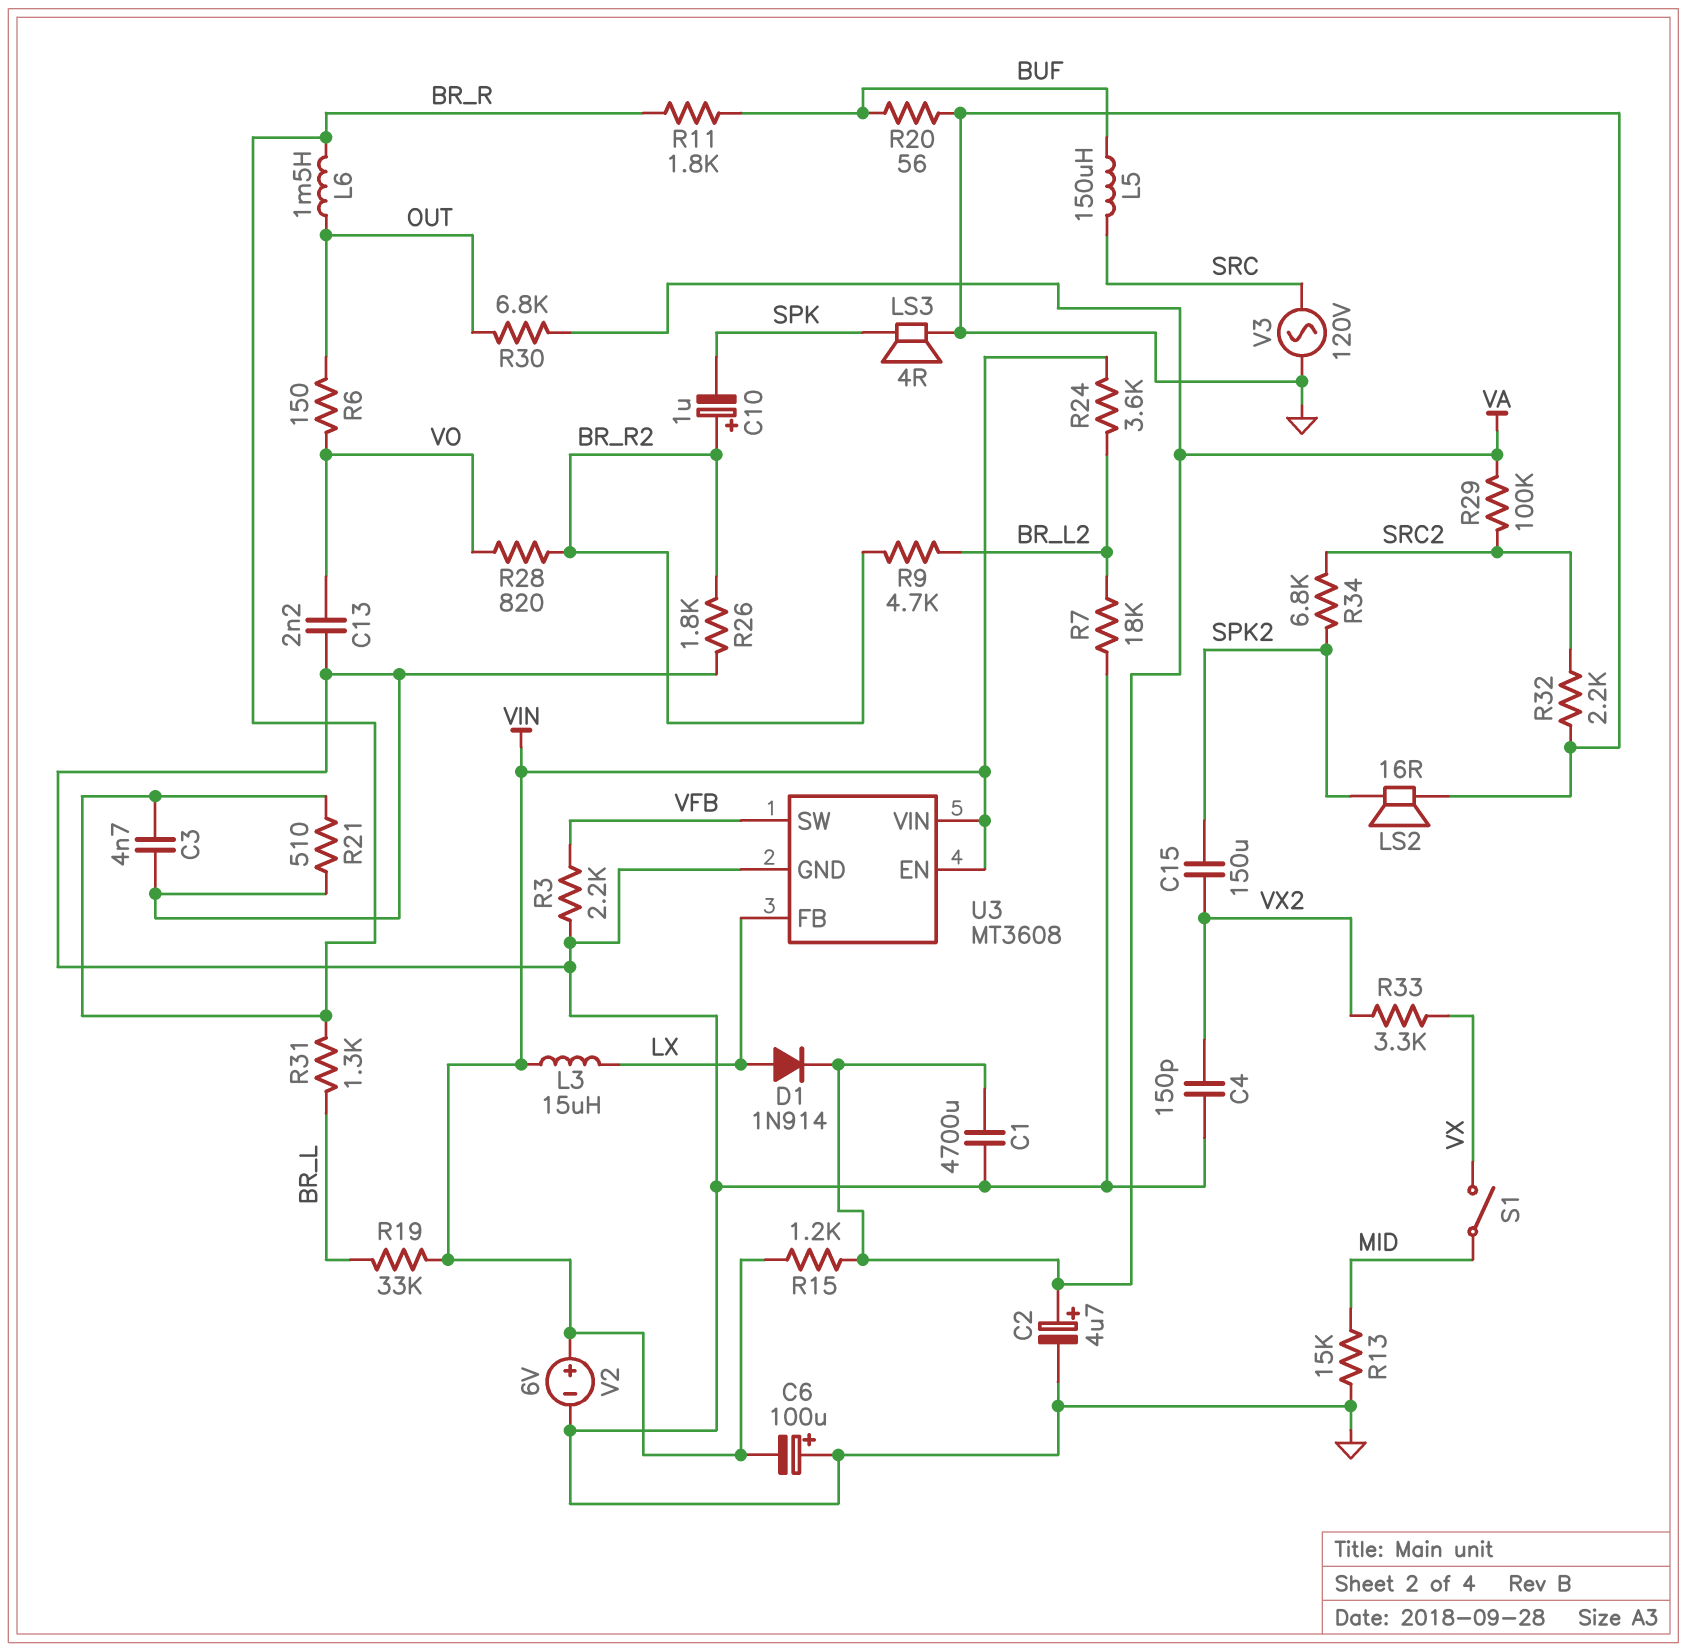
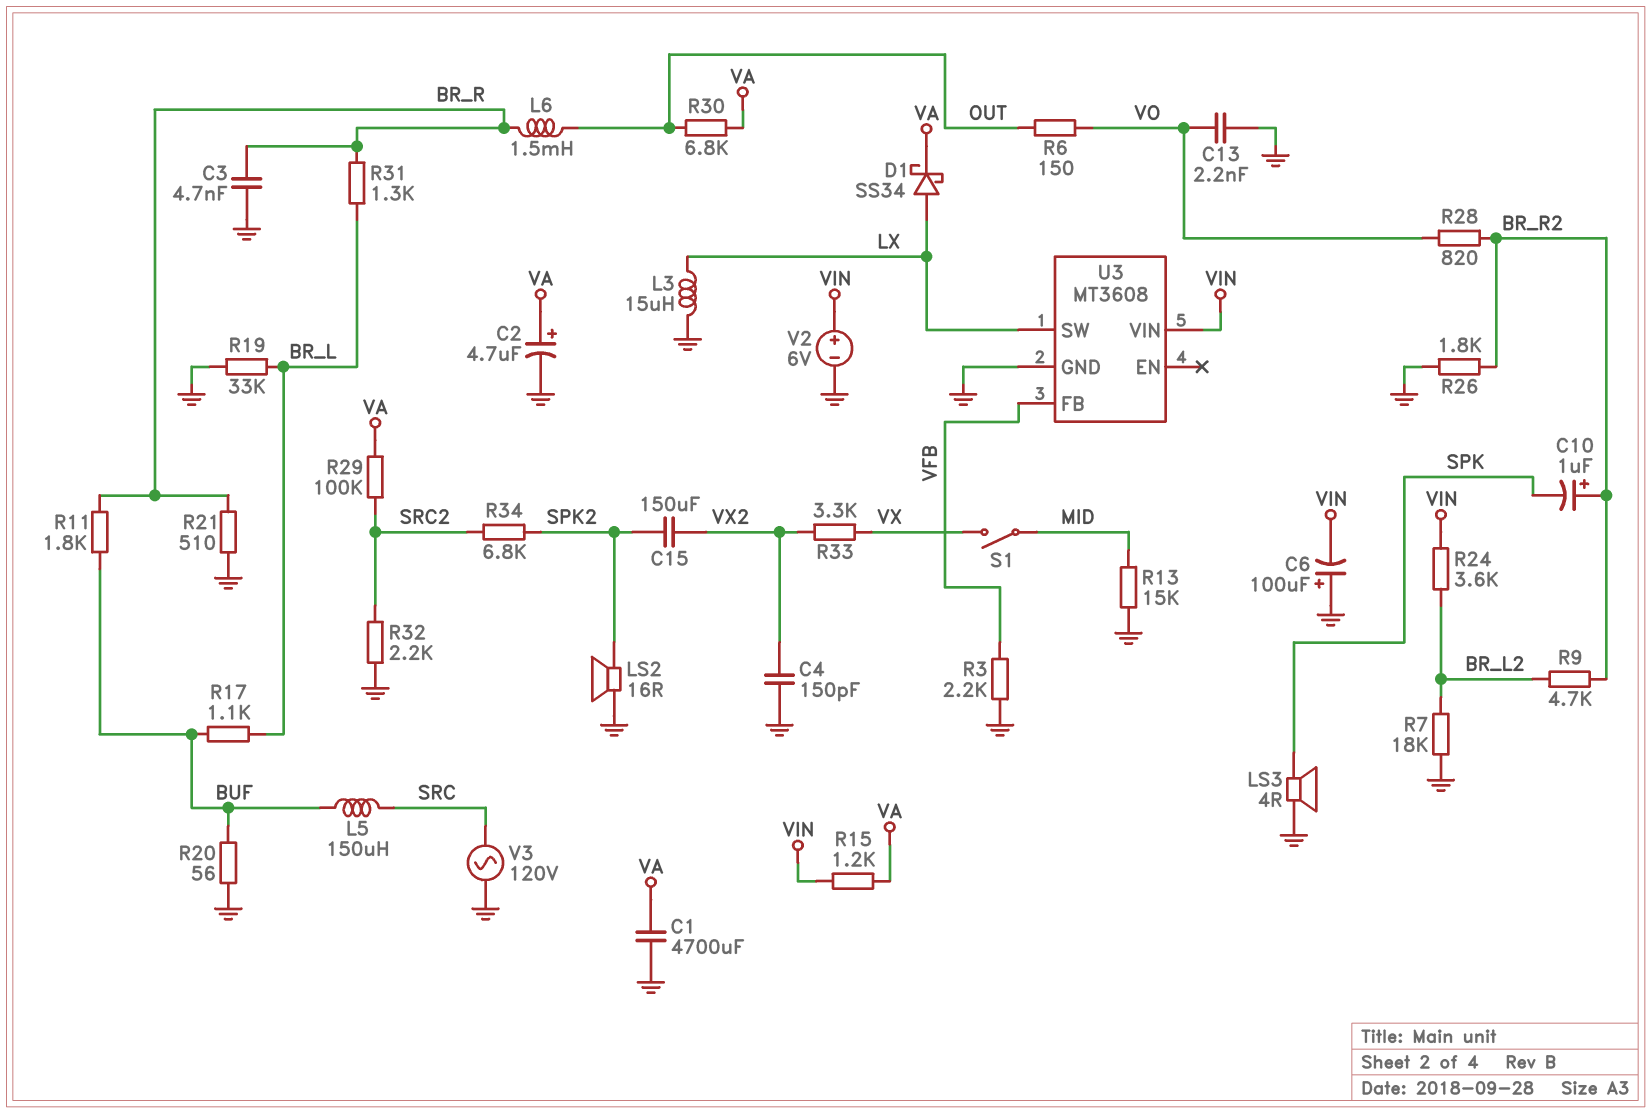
D1: diode 1N914 (A LX, K VA) -> schottky SS34 (A LX, K VA)
L3: 15uH (LX, VIN) -> 15uH (GND, LX)
R17: none -> 1.1k (BR_L, BUF)
R19: 33k (BR_L, VIN) -> 33k (BR_L, GND)
U3 pin EN: VIN -> none
U3 pin FB: LX -> VFB
U3 pin SW: VFB -> LX

